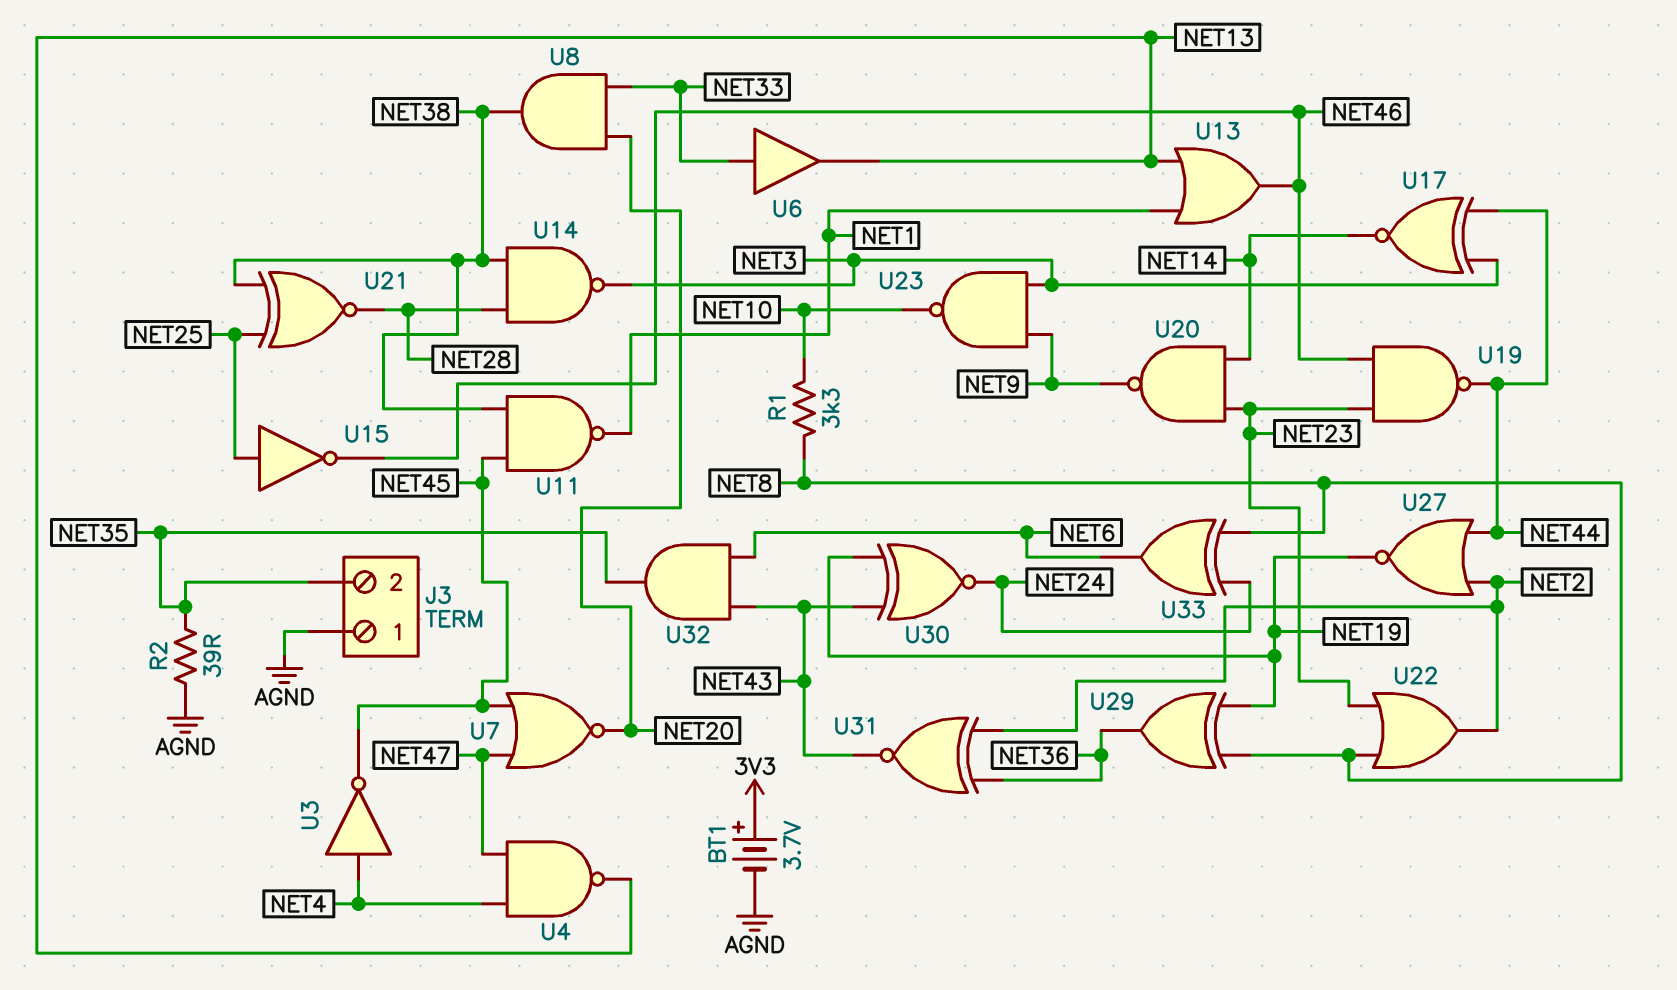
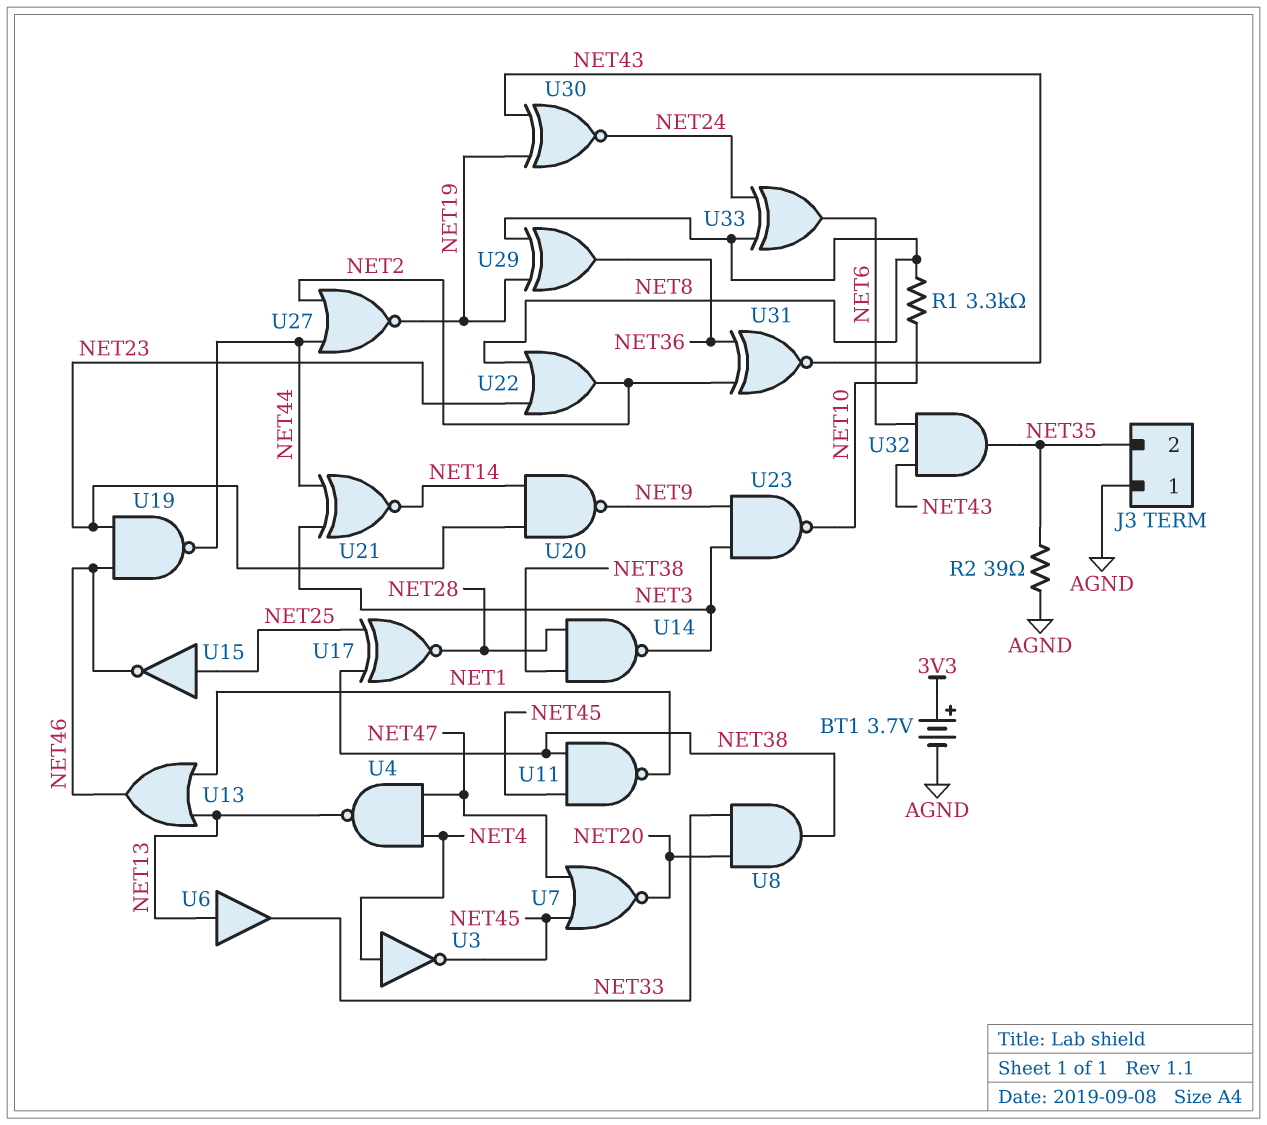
U6: buffer (in NET33, out NET13) -> buffer (in NET13, out NET33)
U17: XNOR (in NET3, in NET44, out NET14) -> XNOR (in NET25, in NET38, out NET28)
U21: XNOR (in NET25, in NET38, out NET28) -> XNOR (in NET3, in NET44, out NET14)

